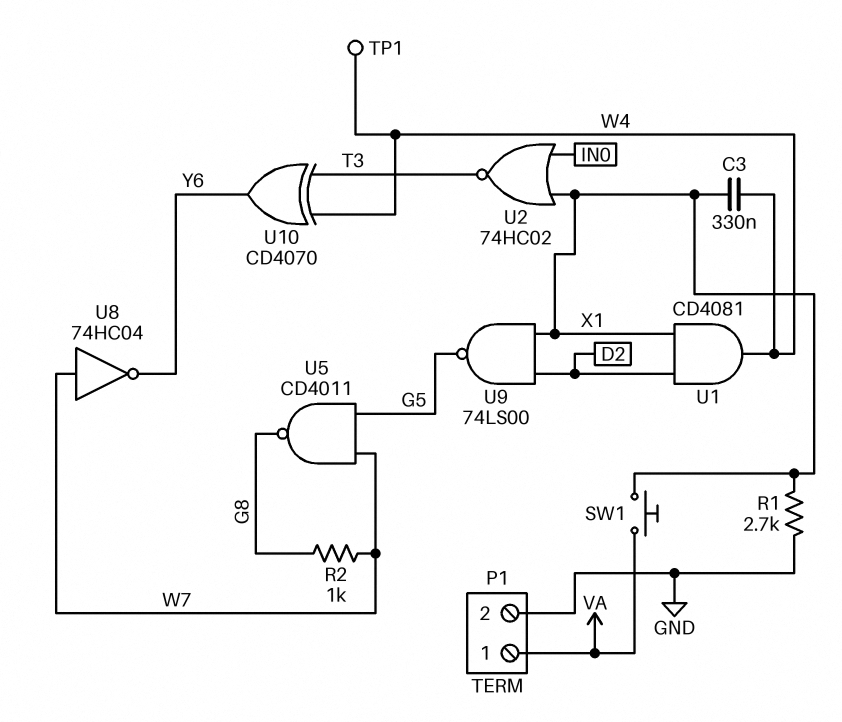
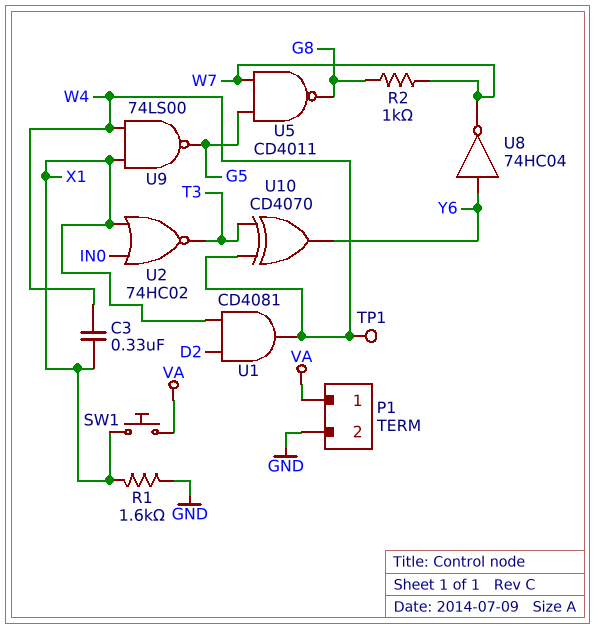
R1: 2.7k (GND, X1) -> 1.6k (GND, X1)
U8: NOT 74HC04 (in W7, out Y6) -> NOT 74HC04 (in Y6, out W7)
U9: NAND 74LS00 (in D2, in X1, out G5) -> NAND 74LS00 (in W4, in X1, out G5)

